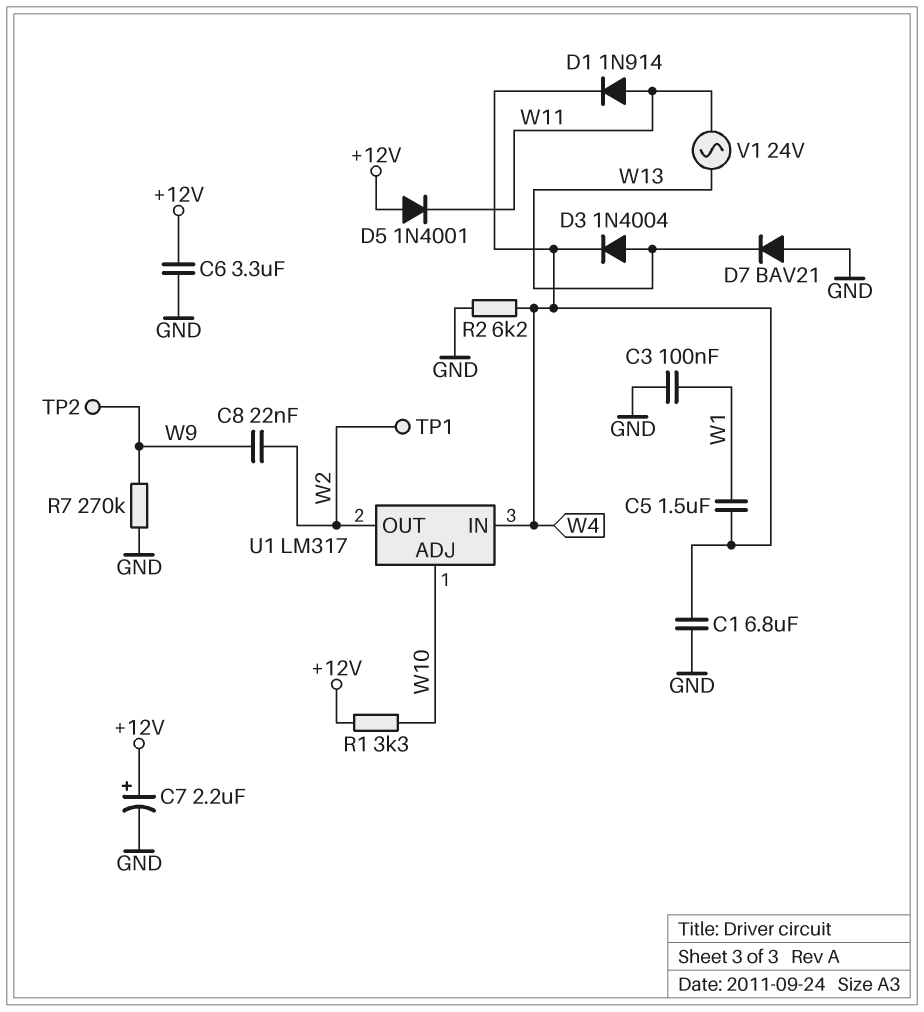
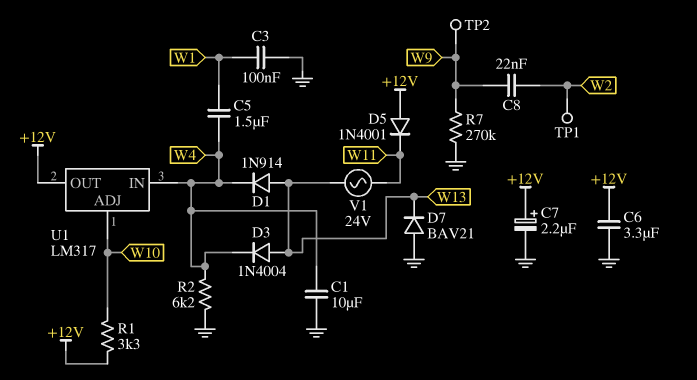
C1: 6.8uF (GND, W4) -> 10uF (GND, W4)
D1: diode 1N914 (A W11, K W4) -> diode 1N914 (A W13, K W4)
U1 pin OUT: W2 -> +12V

